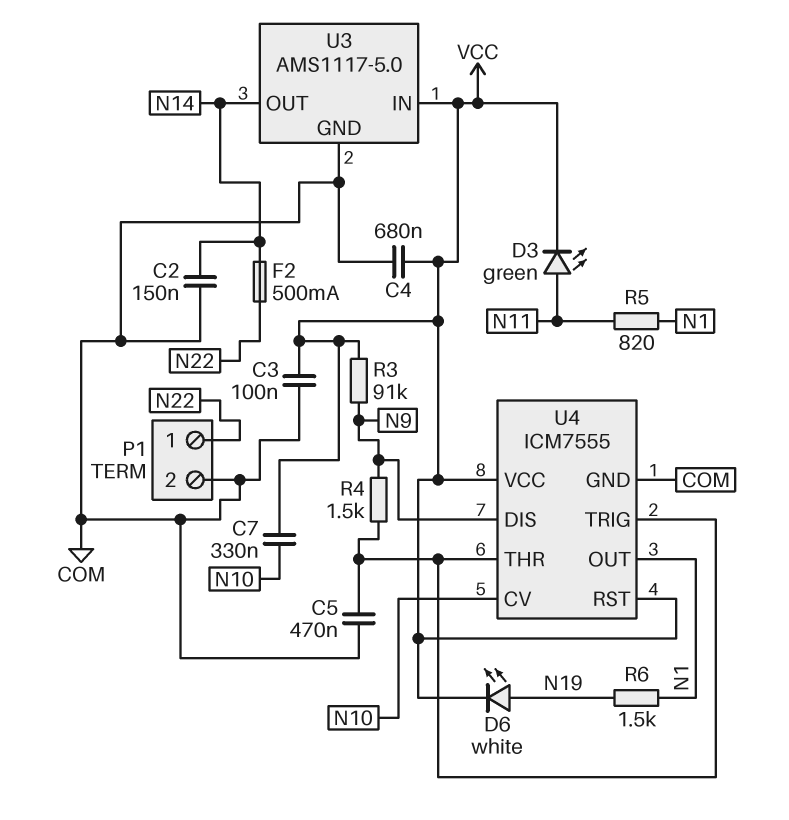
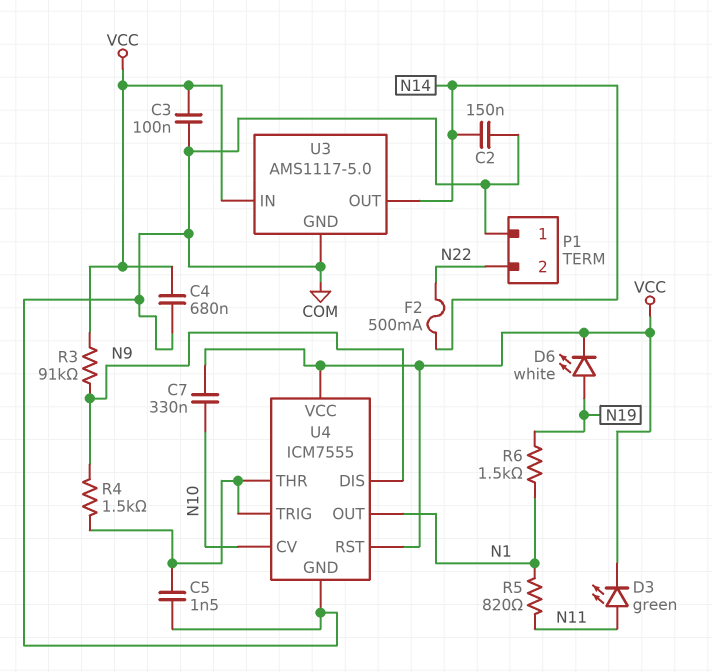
C5: 470nF (COM, U4/THR) -> 1.5nF (COM, U4/THR)
P1 pin 1: N22 -> COM
P1 pin 2: COM -> N22

